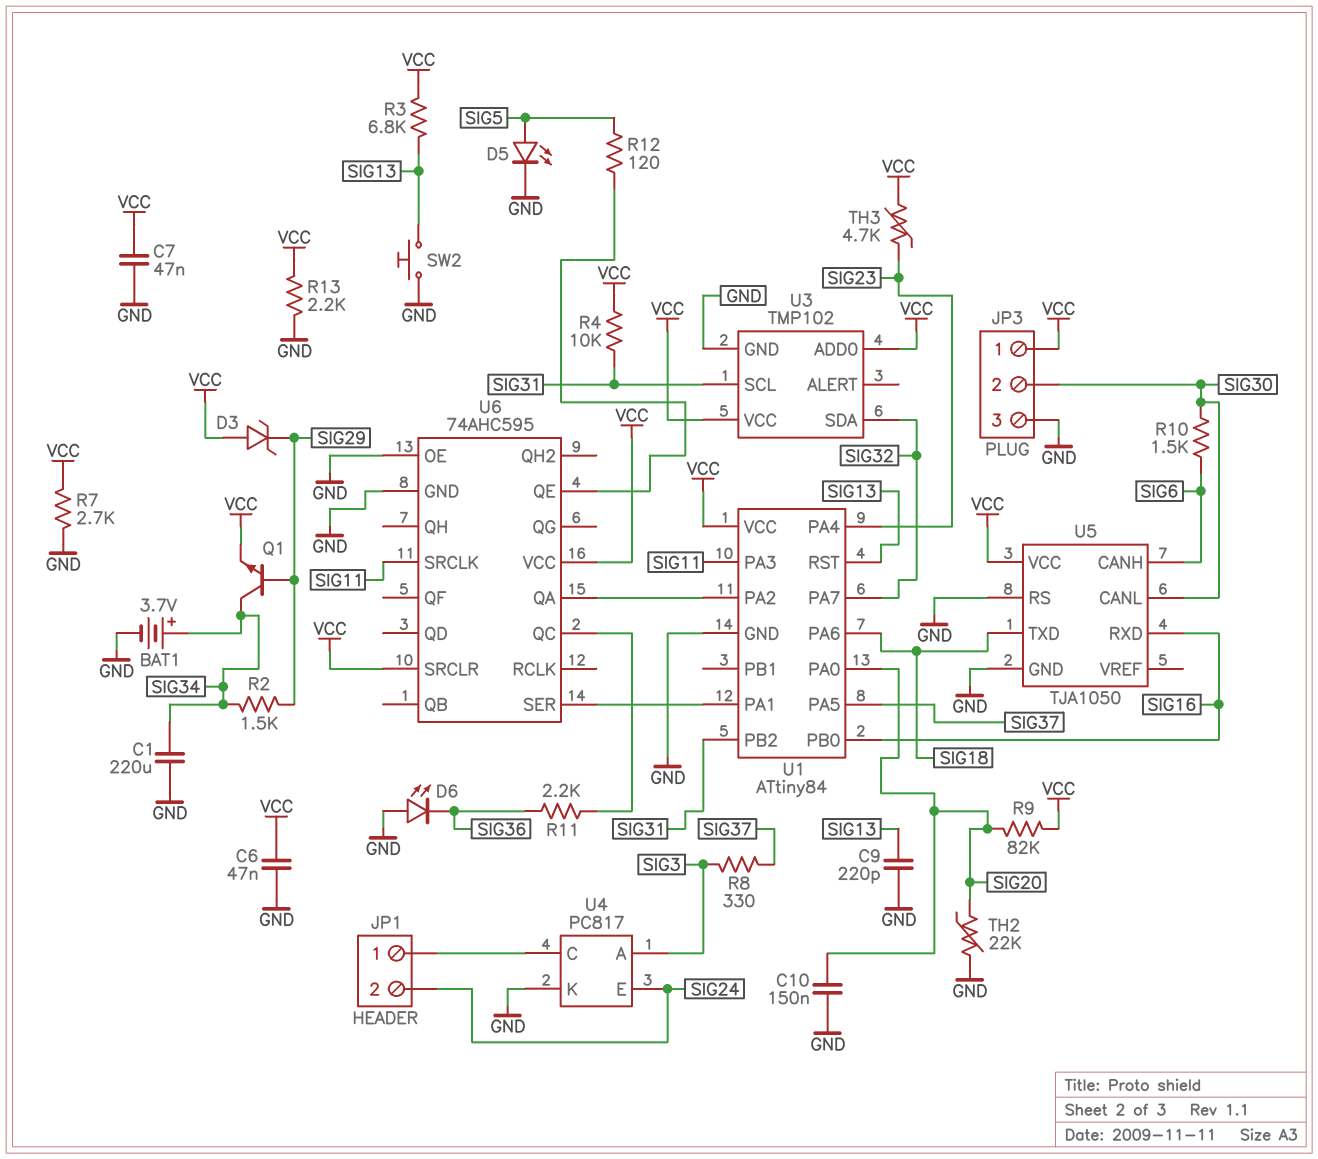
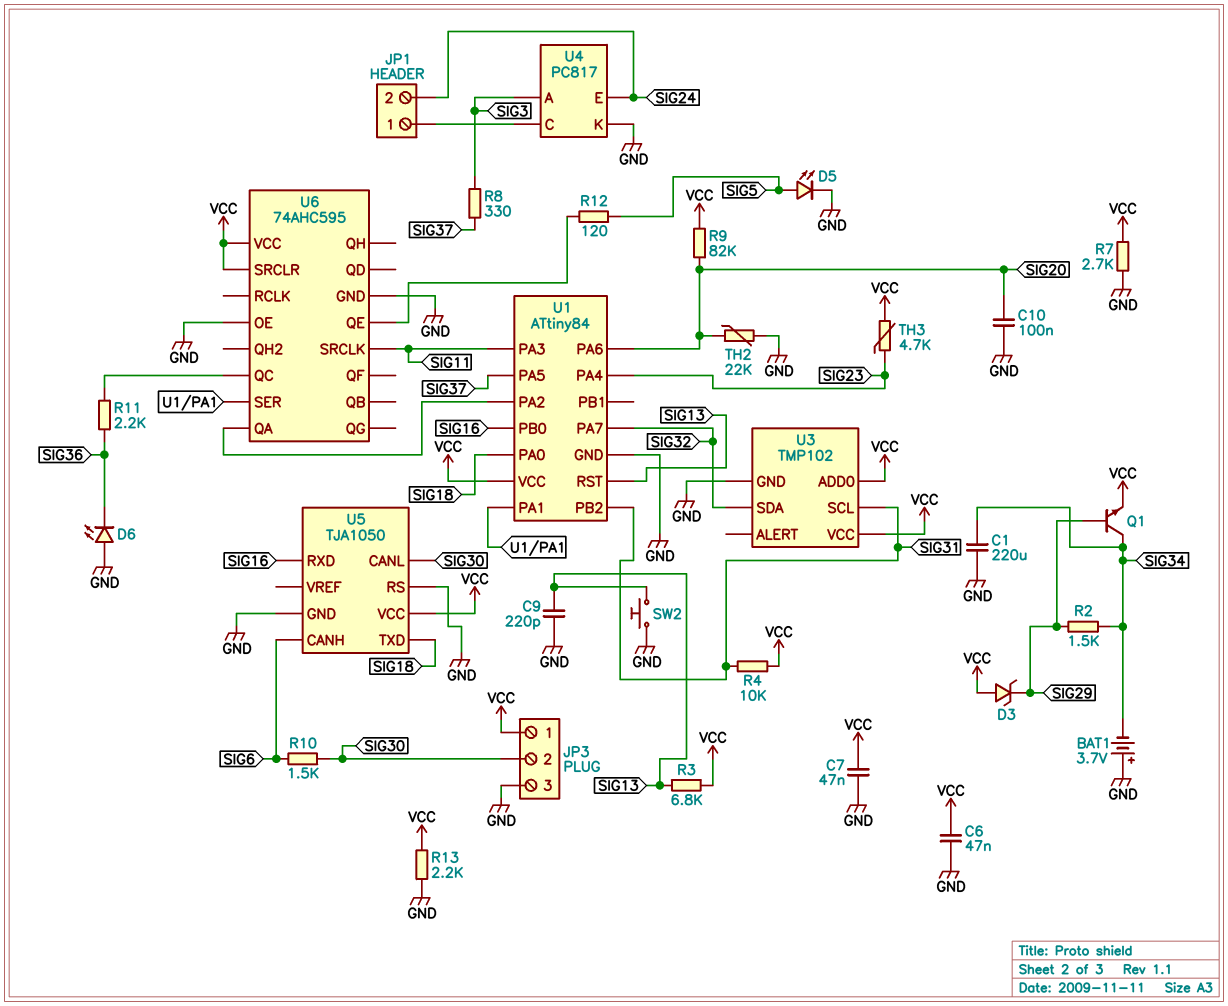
BAT1: 3.7V (plus SIG34, minus GND) -> 3.7V (plus GND, minus SIG34)
C10: 150nF (GND, SIG20) -> 100nF (GND, SIG20)
U1 pin PA0: SIG20 -> SIG18
U1 pin PA6: SIG18 -> SIG20

